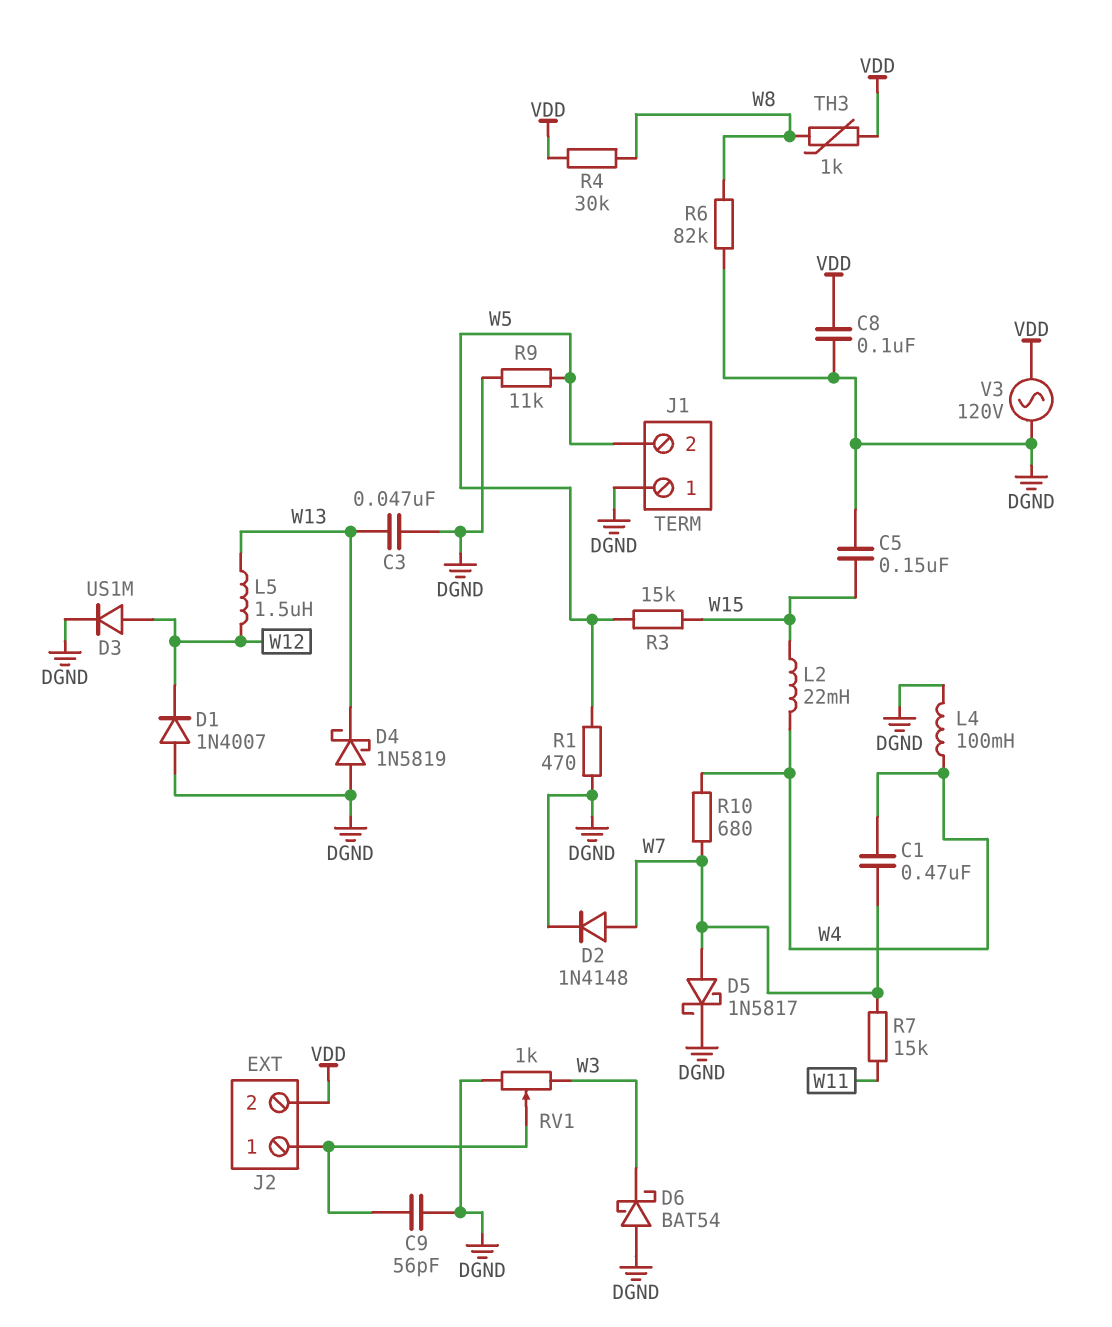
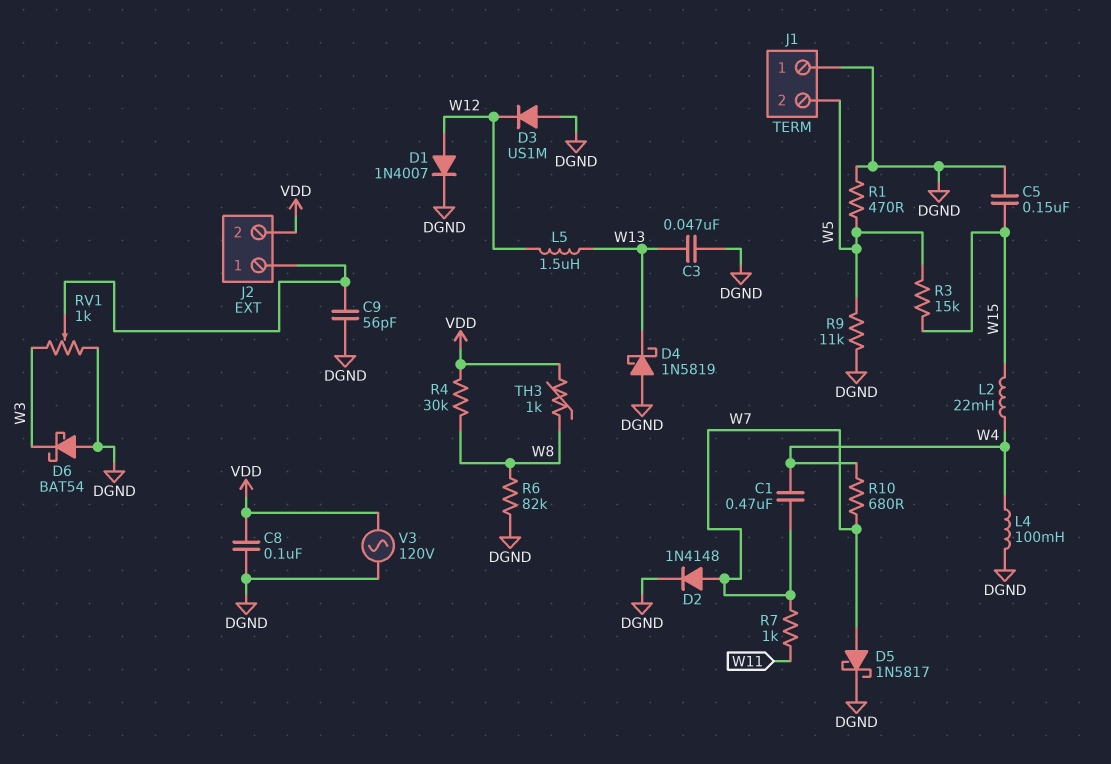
D1: diode 1N4007 (A DGND, K W12) -> diode 1N4007 (A W12, K DGND)
D3: diode US1M (A W12, K DGND) -> diode US1M (A DGND, K W12)
R7: 15k (W7, W11) -> 1k (W7, W11)

